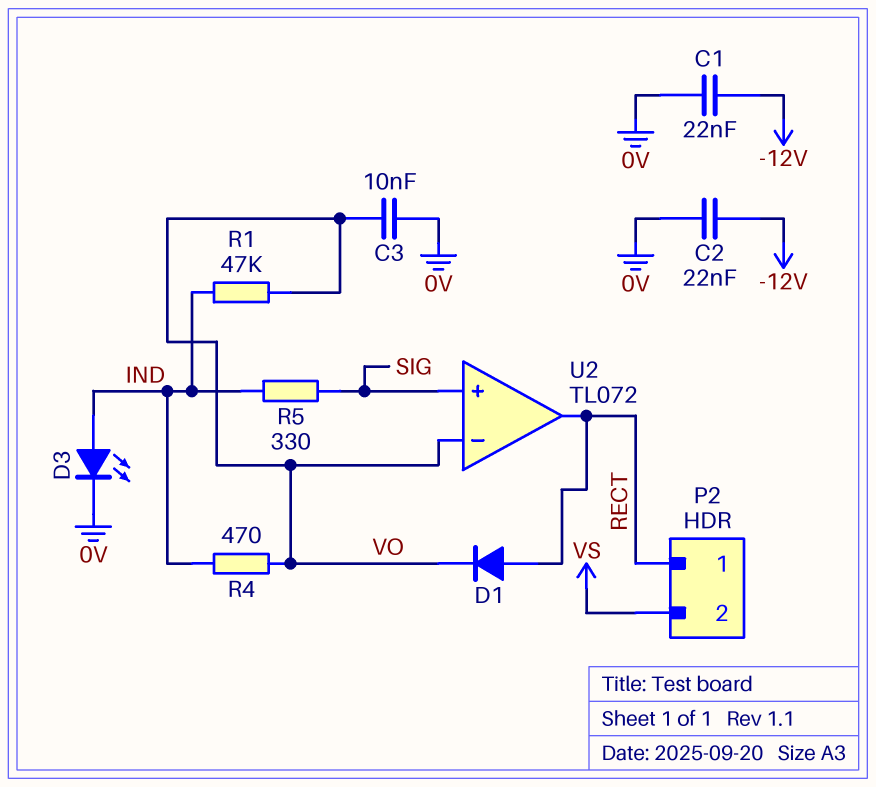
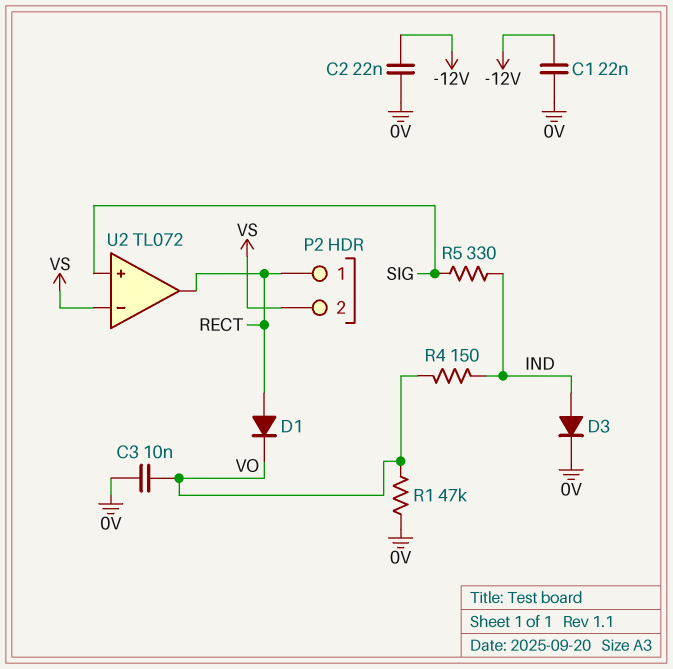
D3: LED (A IND, K 0V) -> diode (A IND, K 0V)
R1: 47k (IND, VO) -> 47k (0V, VO)
R4: 470 (IND, VO) -> 150 (IND, VO)
U2 pin in-: VO -> VS

